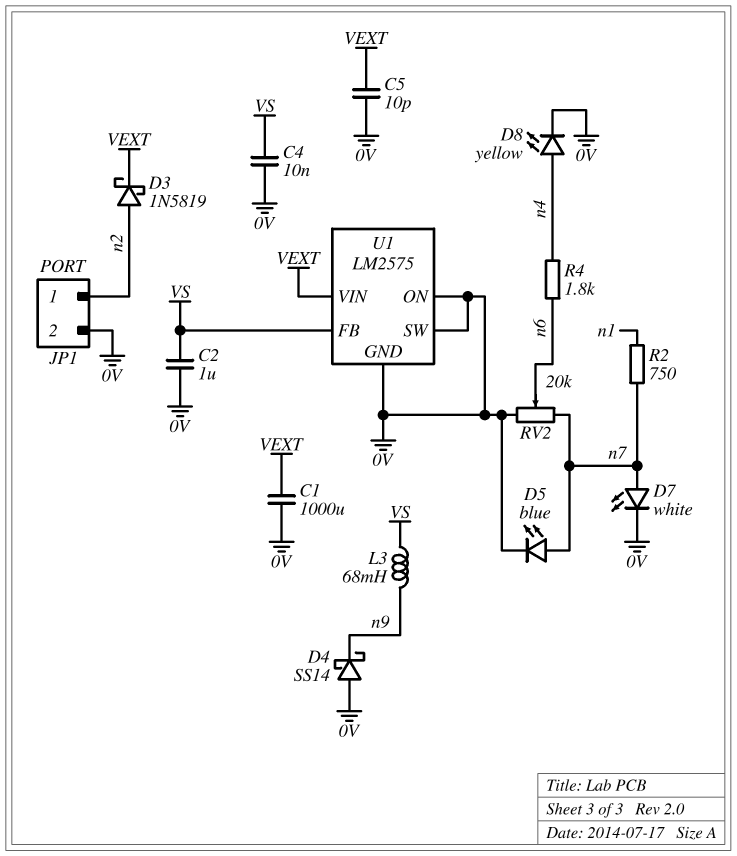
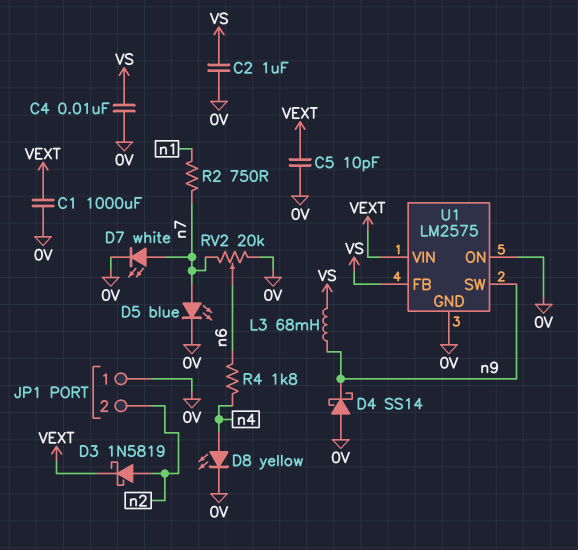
JP1 pin 1: n2 -> 0V
JP1 pin 2: 0V -> n2
U1 pin SW: 0V -> n9

